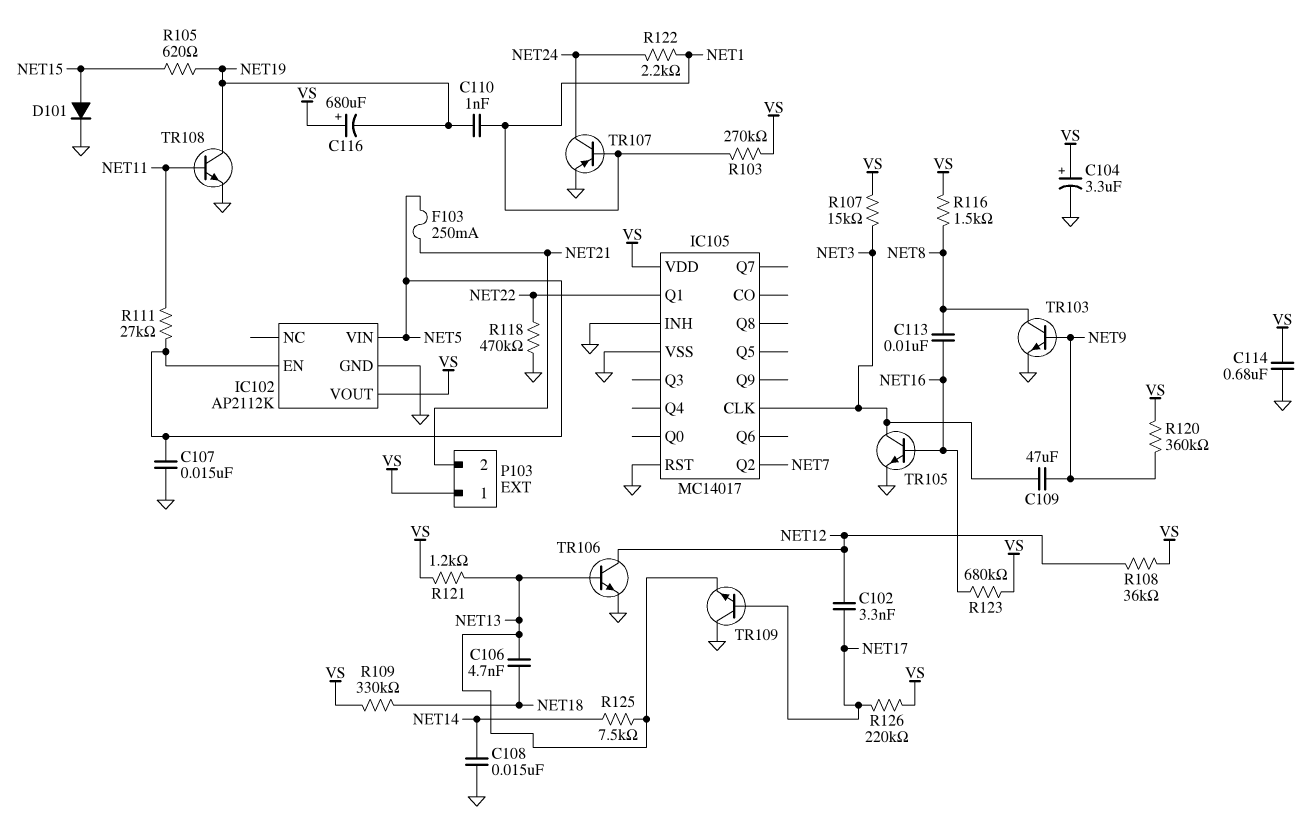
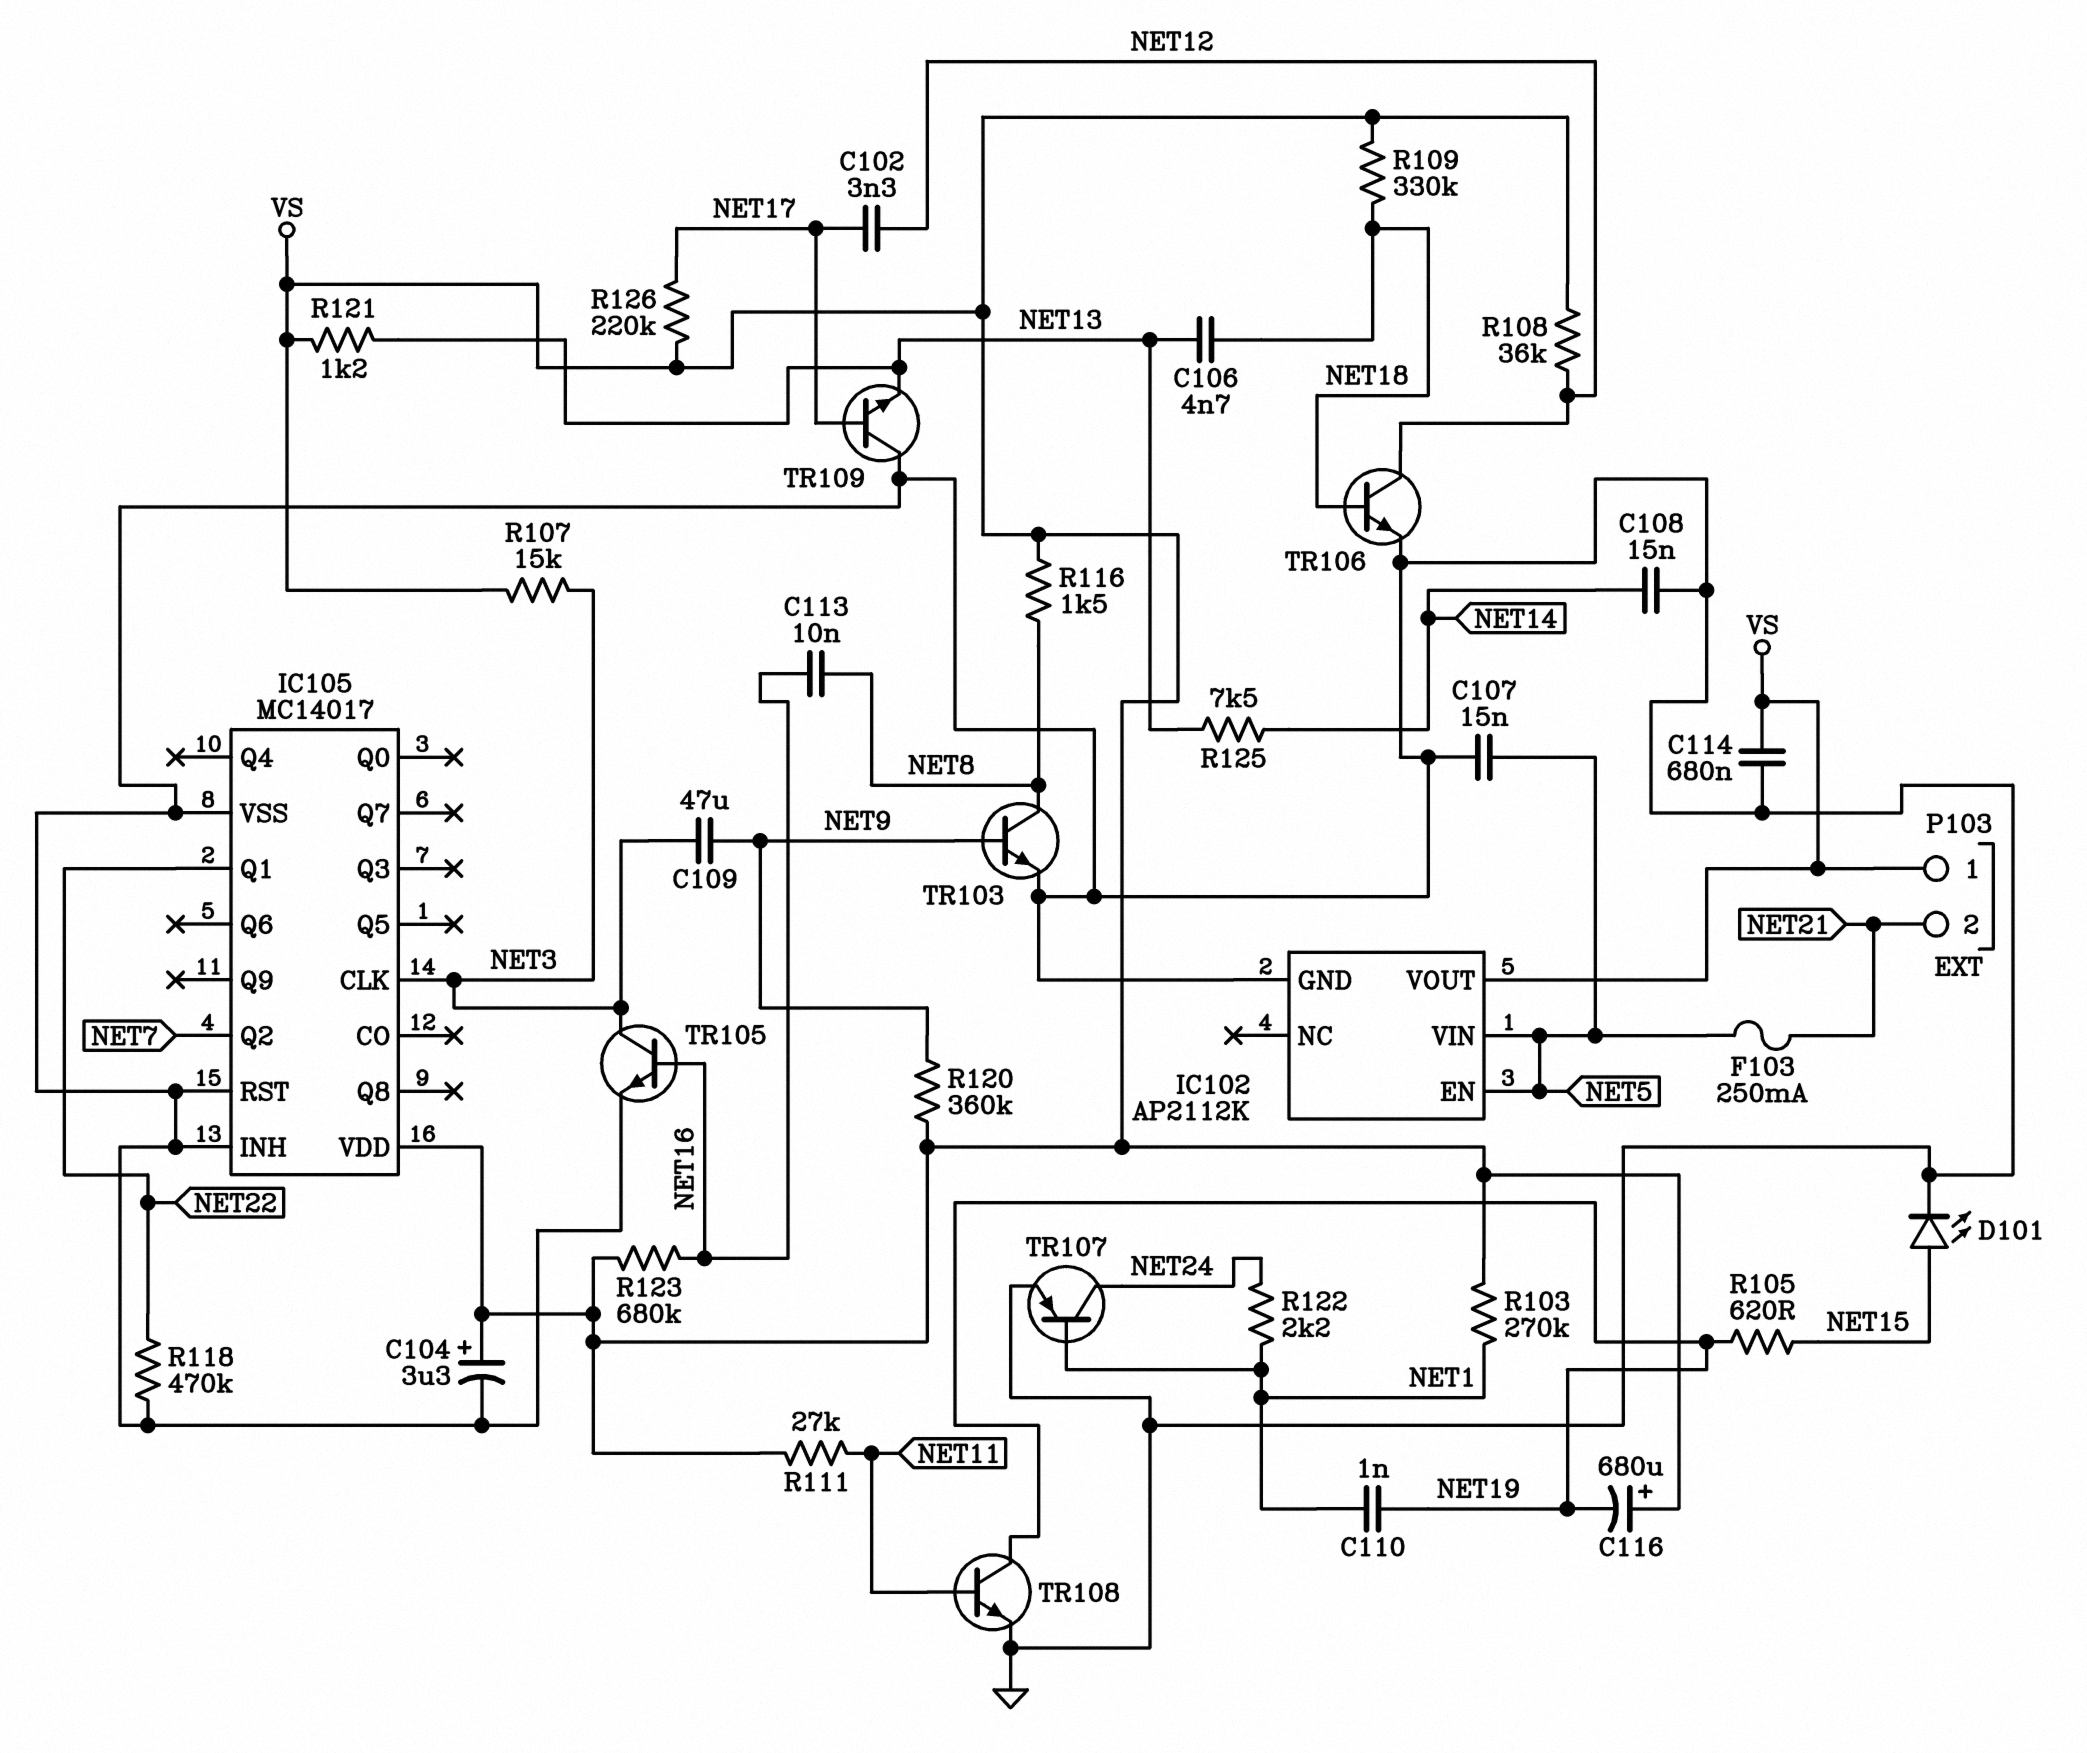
D101: diode (A NET15, K GND) -> LED (A NET15, K GND)
R111: 27k (NET5, NET11) -> 27k (NET11, VS)
TR106: NPN (B NET13, C NET12, E GND) -> NPN (B NET18, C NET12, E GND)

